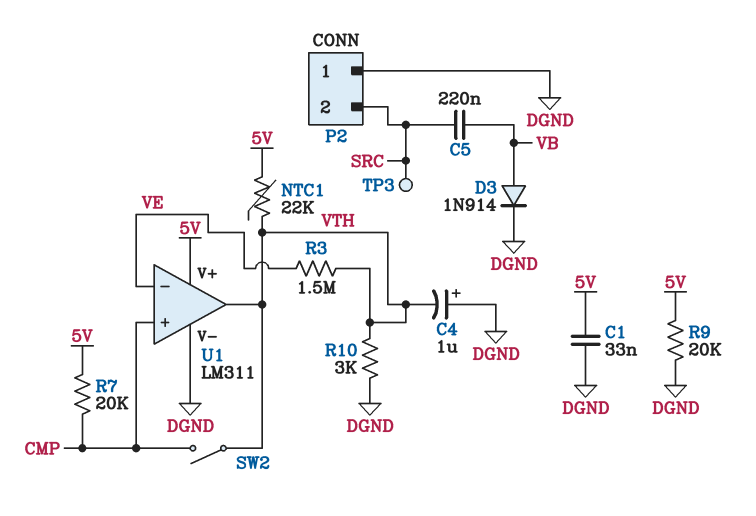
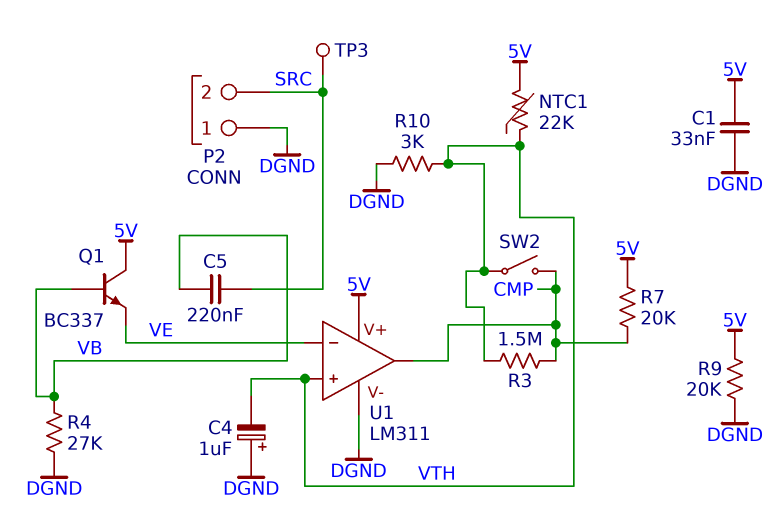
D3: diode 1N914 (A VB, K DGND) -> none
Q1: none -> NPN BC337 (B VB, C 5V, E VE)
R3: 1.5M (VE, VTH) -> 1.5M (CMP, VTH)
R4: none -> 27k (DGND, VB)
U1 pin in+: CMP -> VTH
U1 pin out: VTH -> CMP

